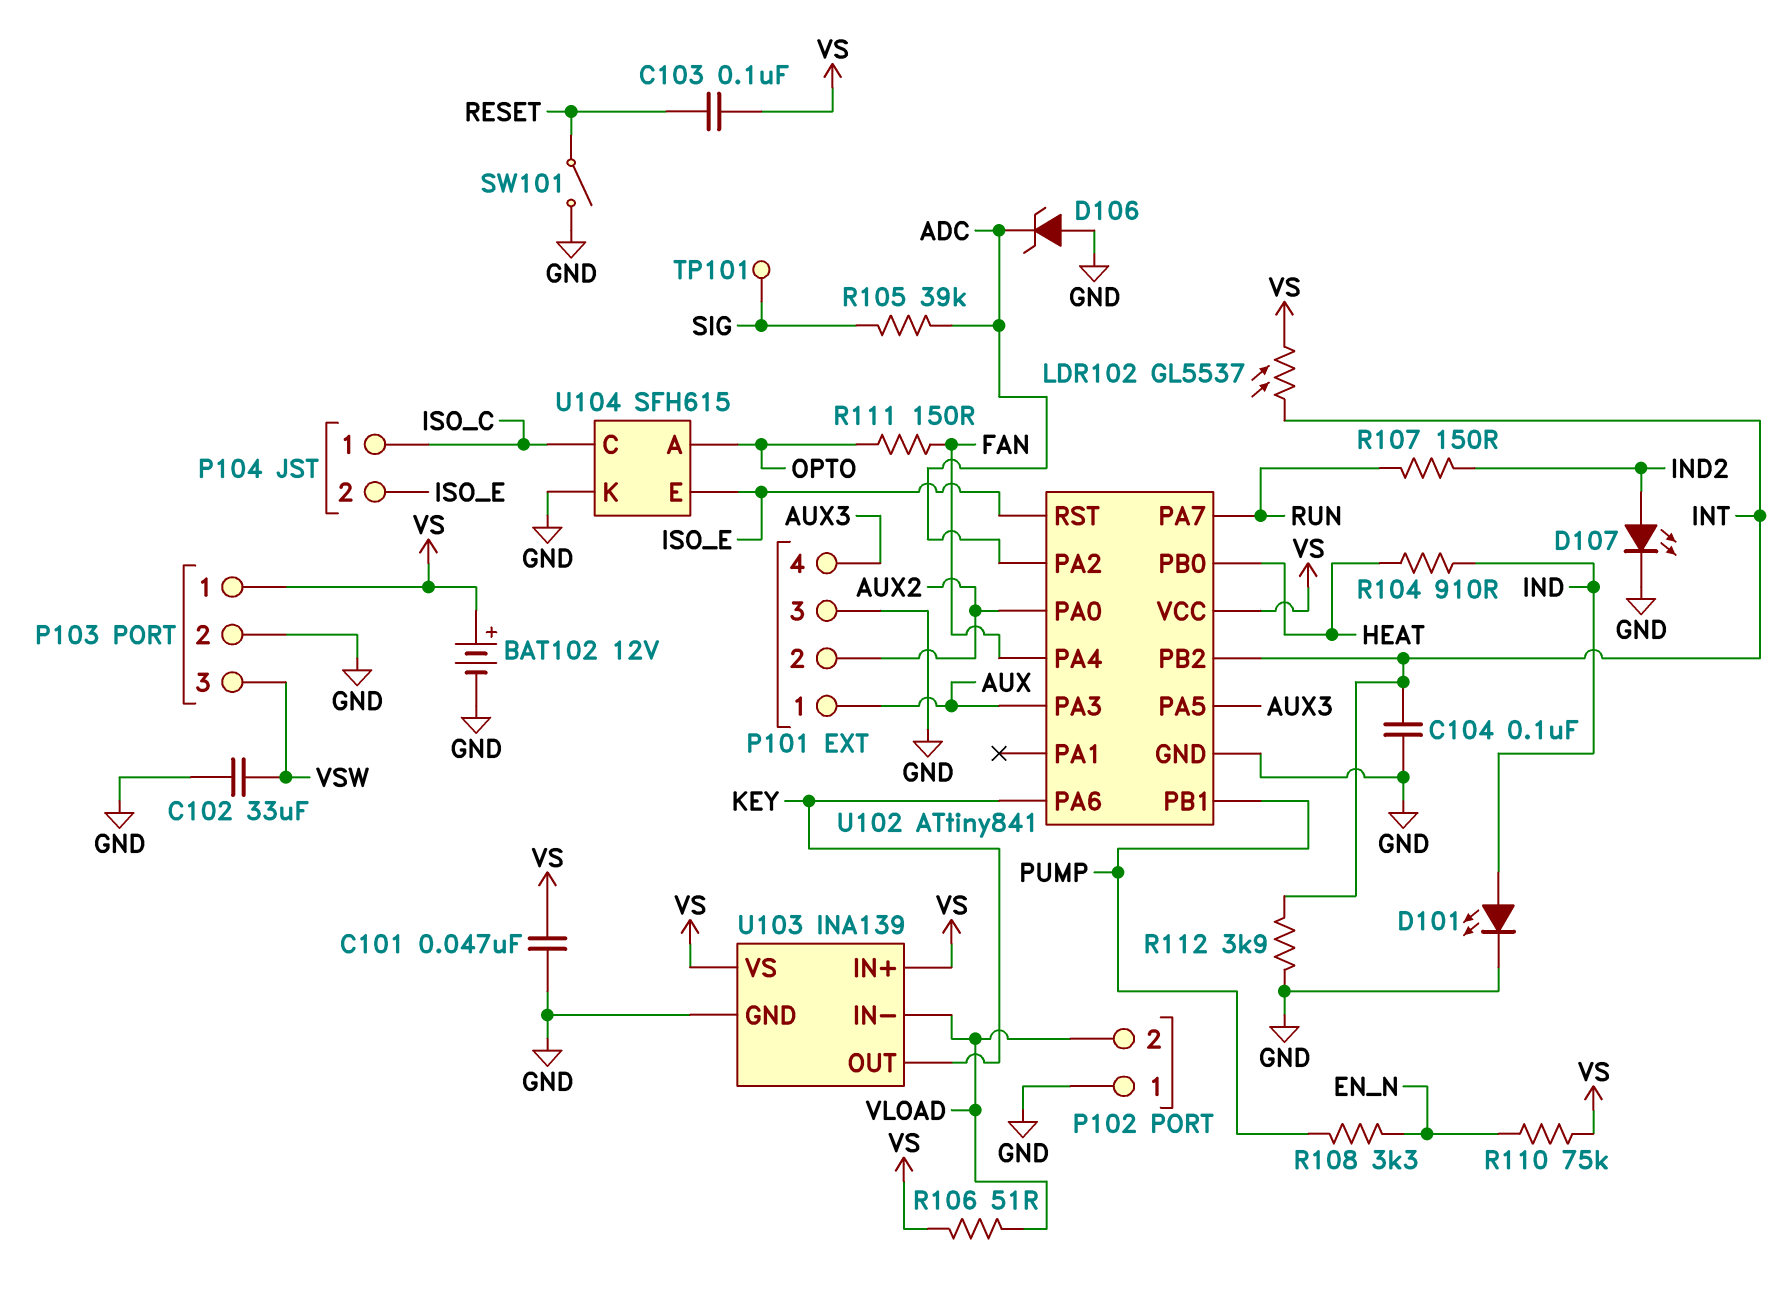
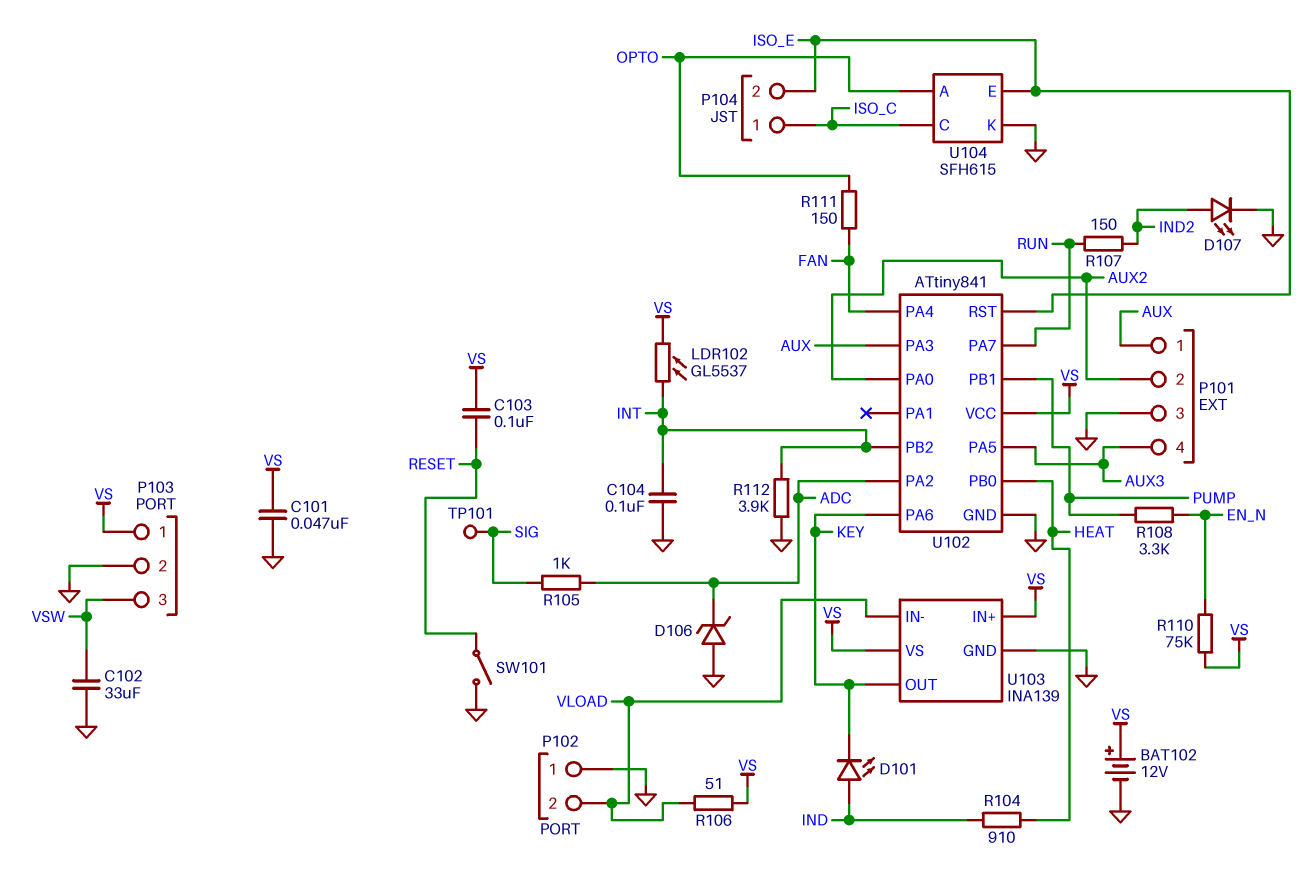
D101: LED (A IND, K GND) -> LED (A IND, K KEY)
R105: 39k (ADC, SIG) -> 1k (ADC, SIG)

